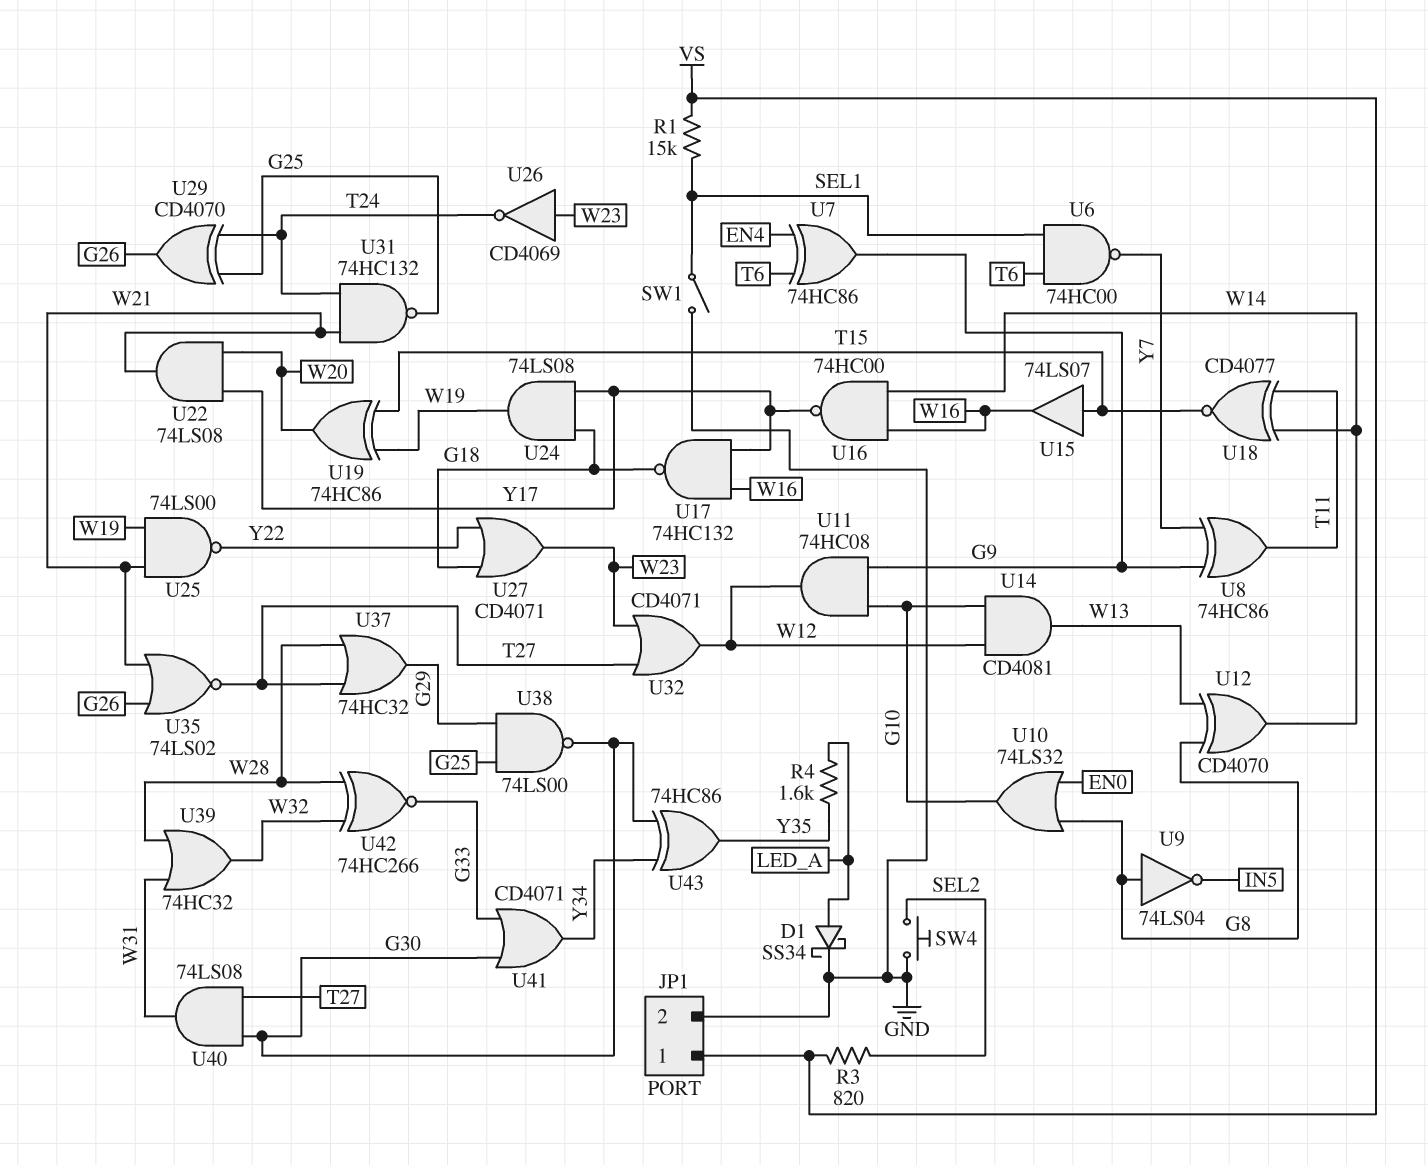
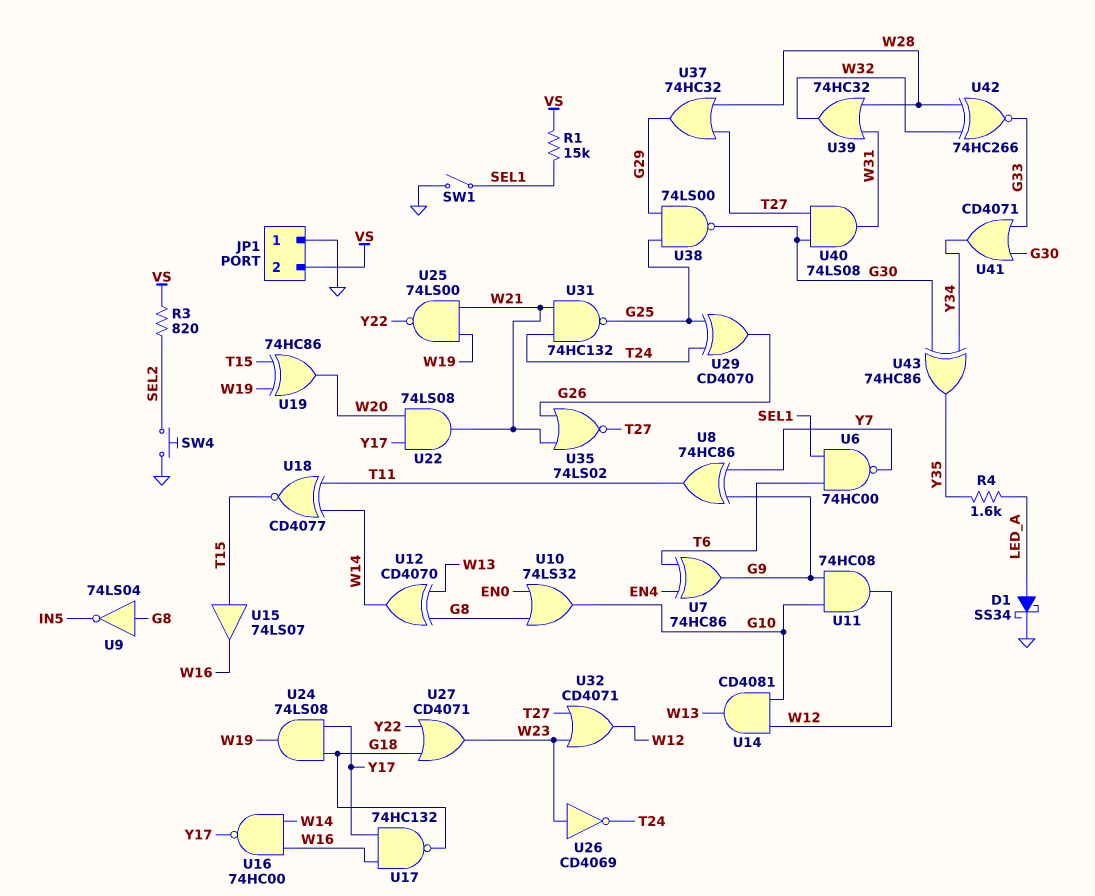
JP1 pin 1: VS -> GND
JP1 pin 2: GND -> VS

